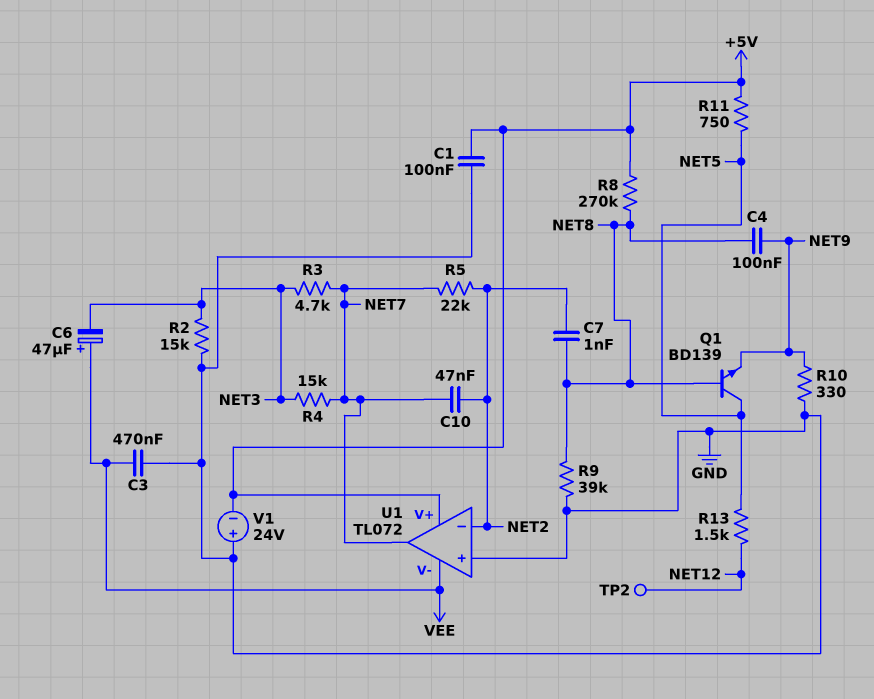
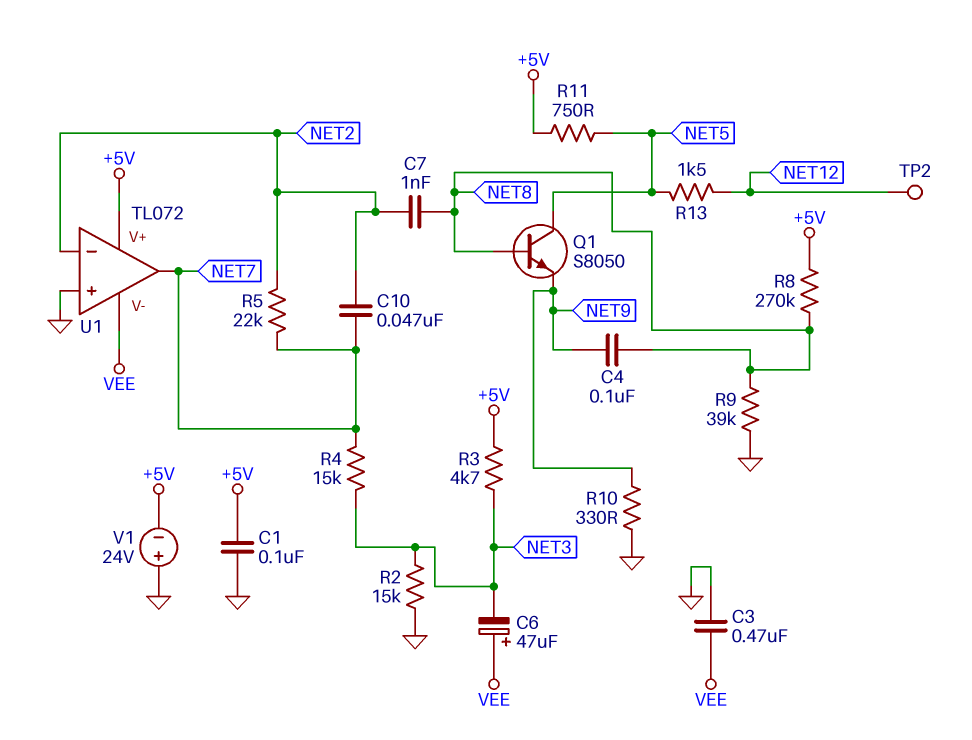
Q1: NPN BD139 (B NET8, C NET5, E NET9) -> NPN S8050 (B NET8, C NET5, E NET9)
R3: 4.7k (NET3, NET7) -> 4.7k (+5V, NET3)

